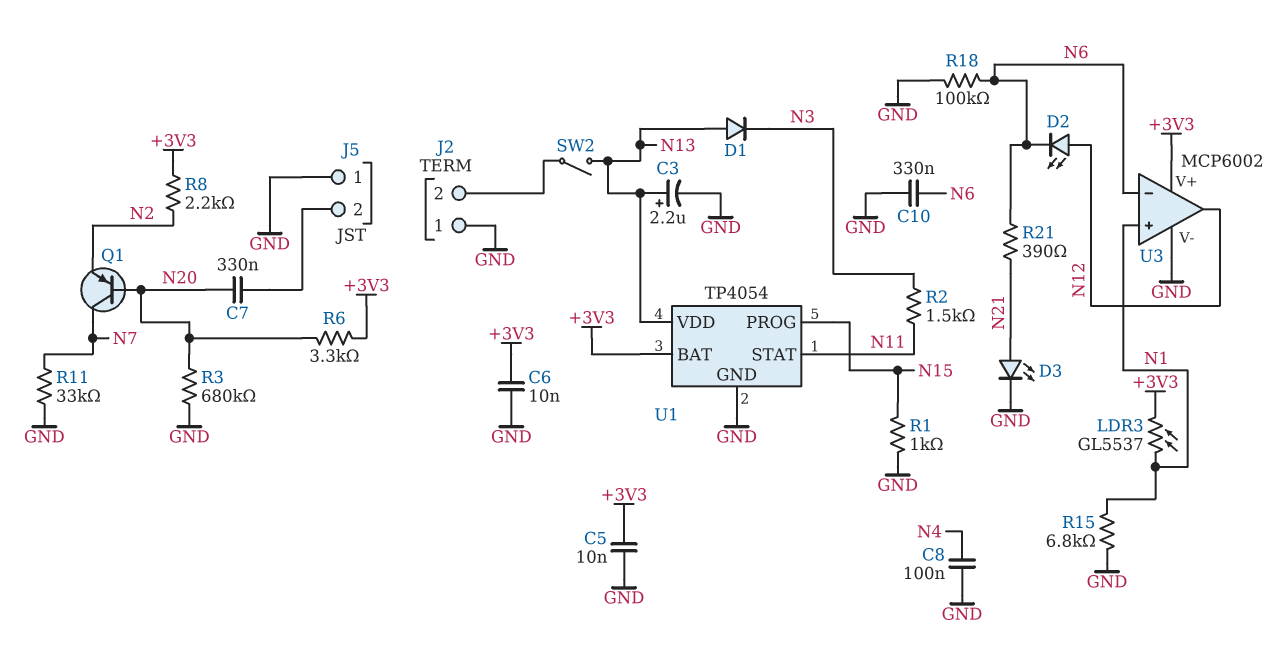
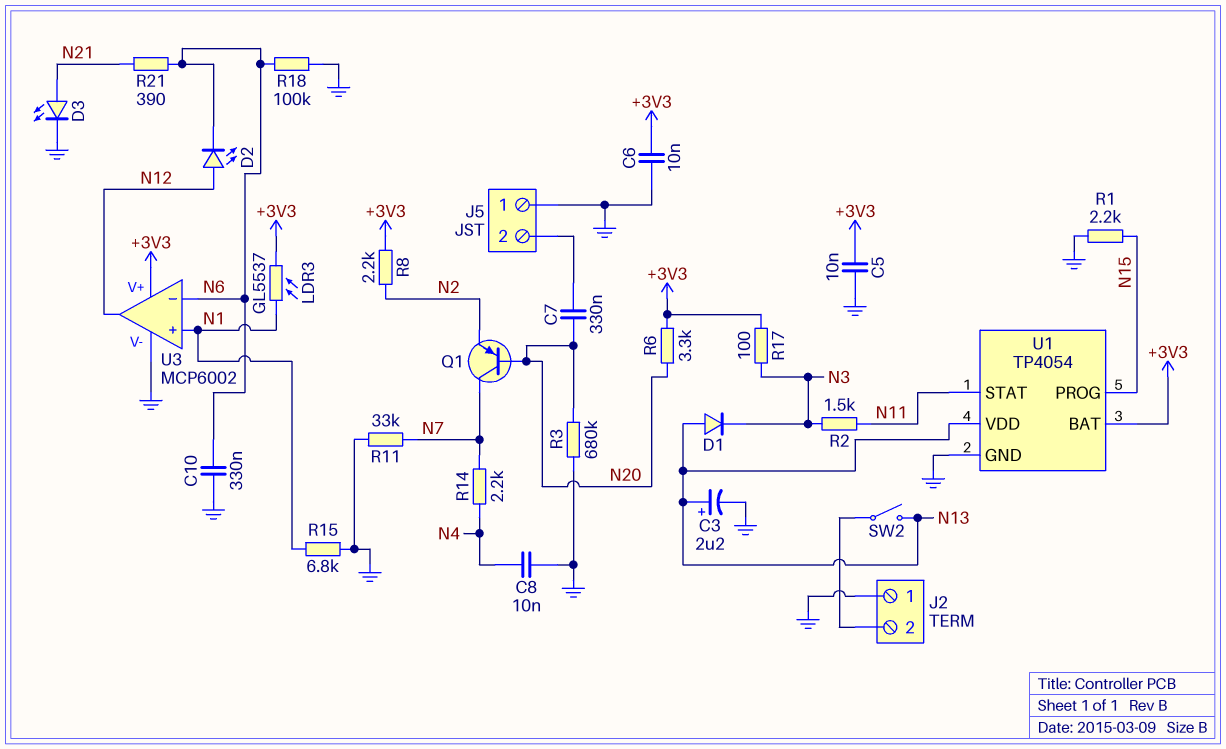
C8: 100nF (GND, N4) -> 10nF (GND, N4)
R1: 1k (GND, N15) -> 2.2k (GND, N15)
R14: none -> 2.2k (N4, N7)
R17: none -> 100 (+3V3, N3)

